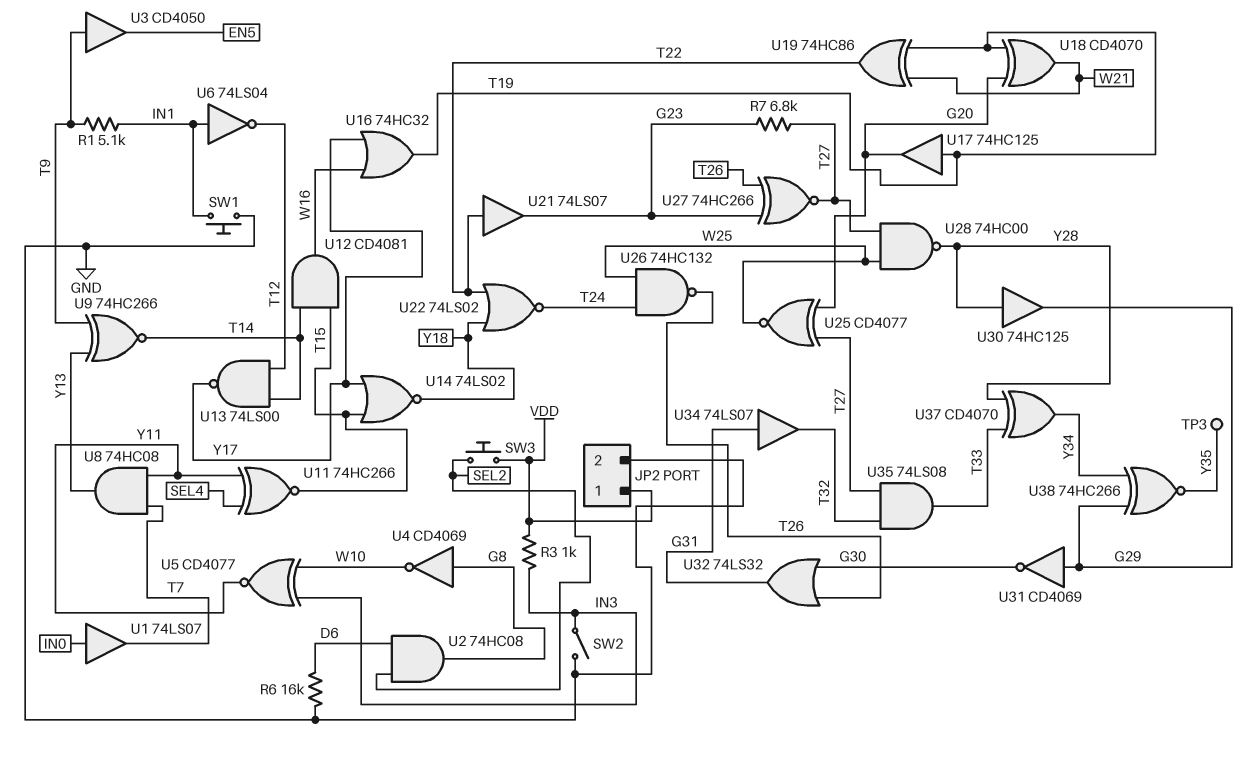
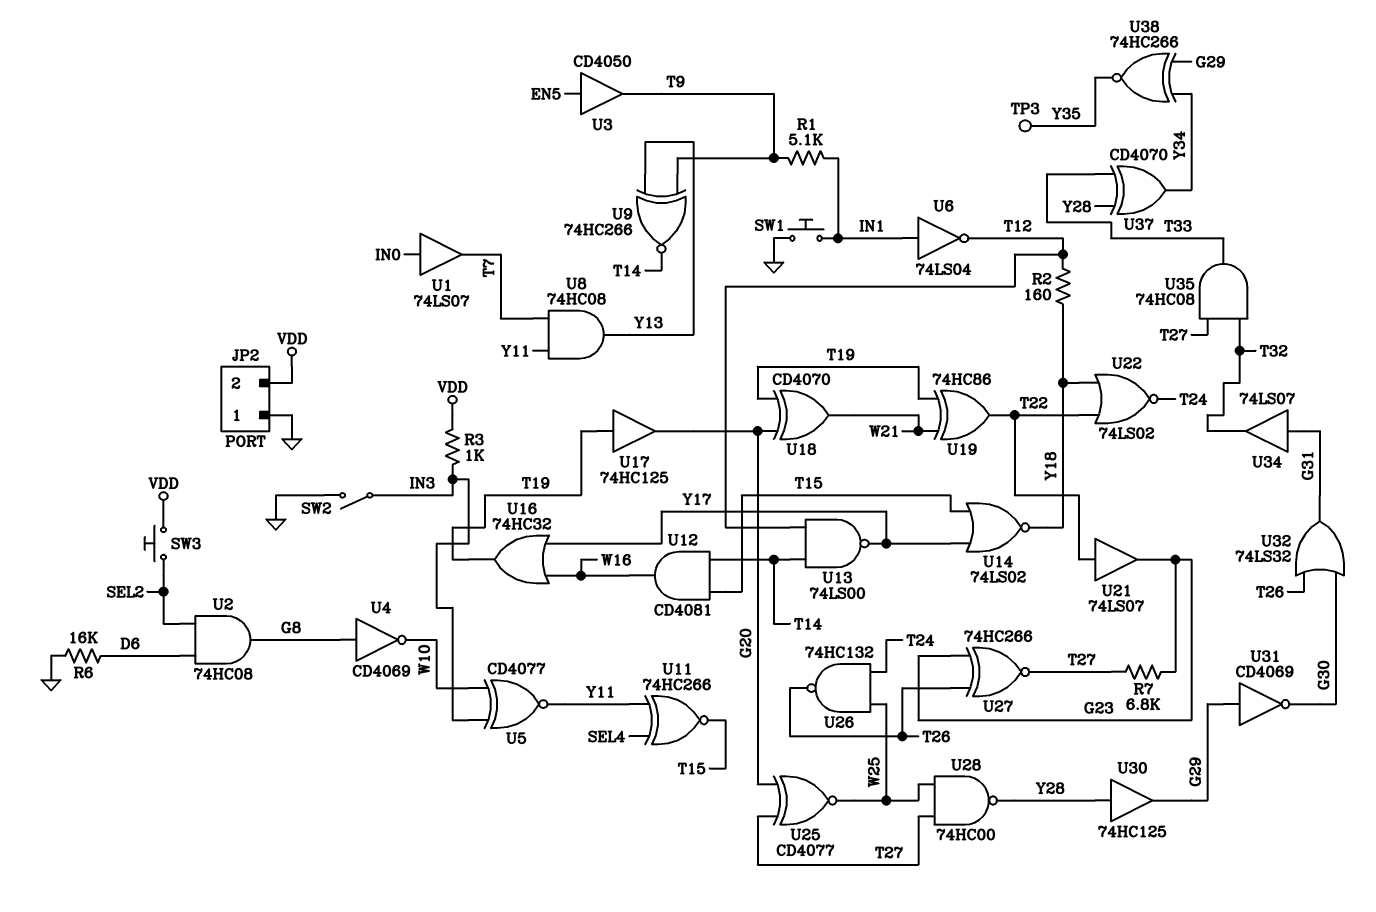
JP2 pin 1: VDD -> GND
JP2 pin 2: GND -> VDD
R2: none -> 160 (T12, Y18)
U3: buffer CD4050 (in T9, out EN5) -> buffer CD4050 (in EN5, out T9)
U35: AND 74LS08 (in T27, in T32, out T33) -> AND 74HC08 (in T27, in T32, out T33)

